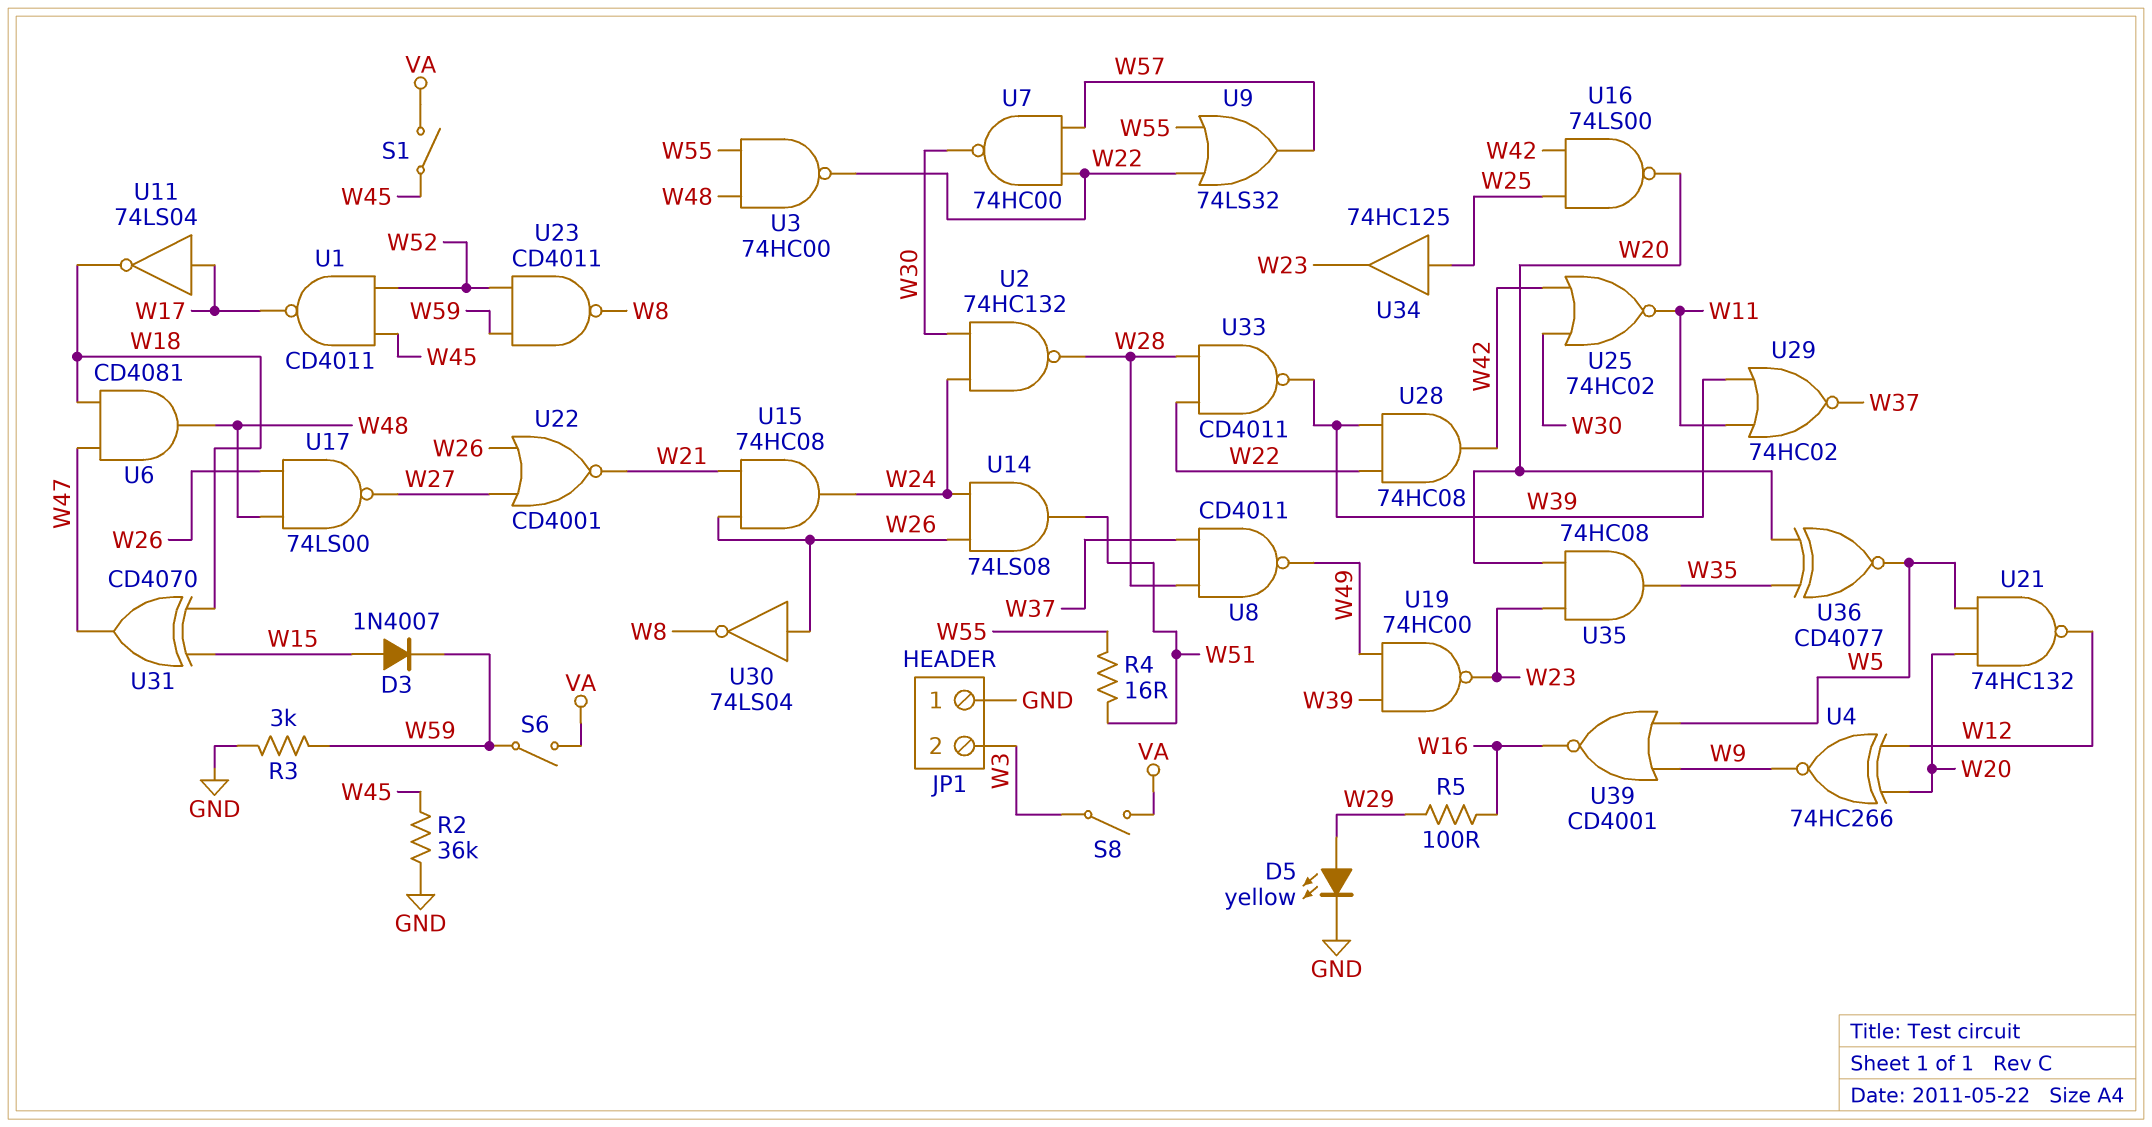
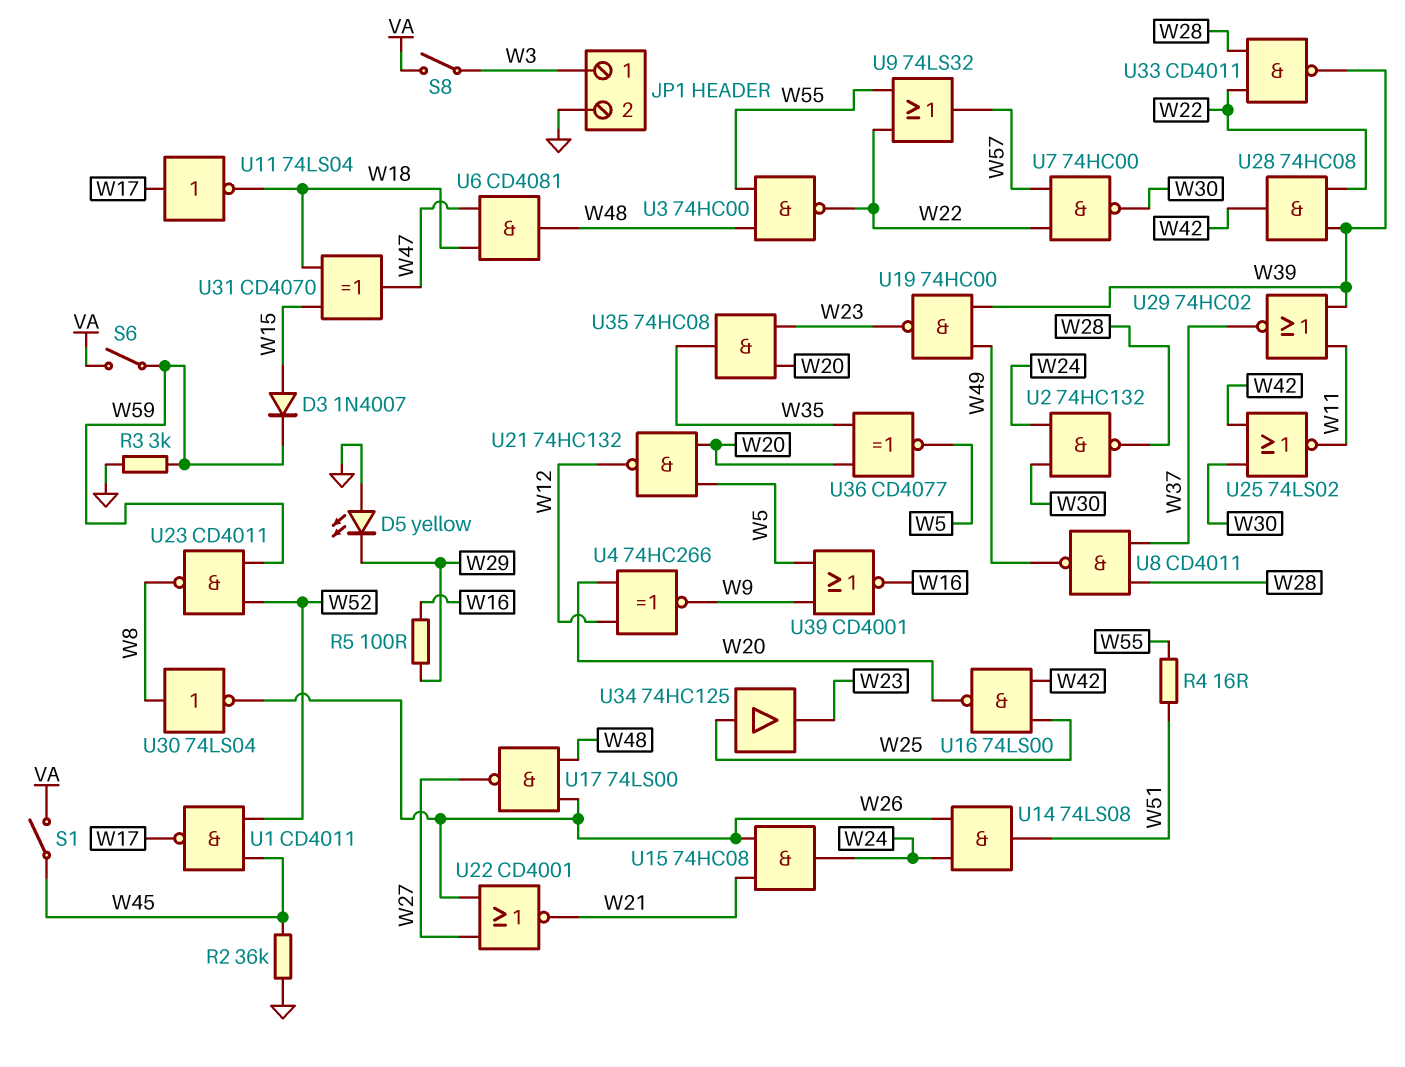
D5: LED yellow (A W29, K GND) -> LED yellow (A GND, K W29)
JP1 pin 1: GND -> W3
JP1 pin 2: W3 -> GND
U25: NOR 74HC02 (in W30, in W42, out W11) -> NOR 74LS02 (in W30, in W42, out W11)
U30: NOT 74LS04 (in W26, out W8) -> NOT 74LS04 (in W8, out W26)

